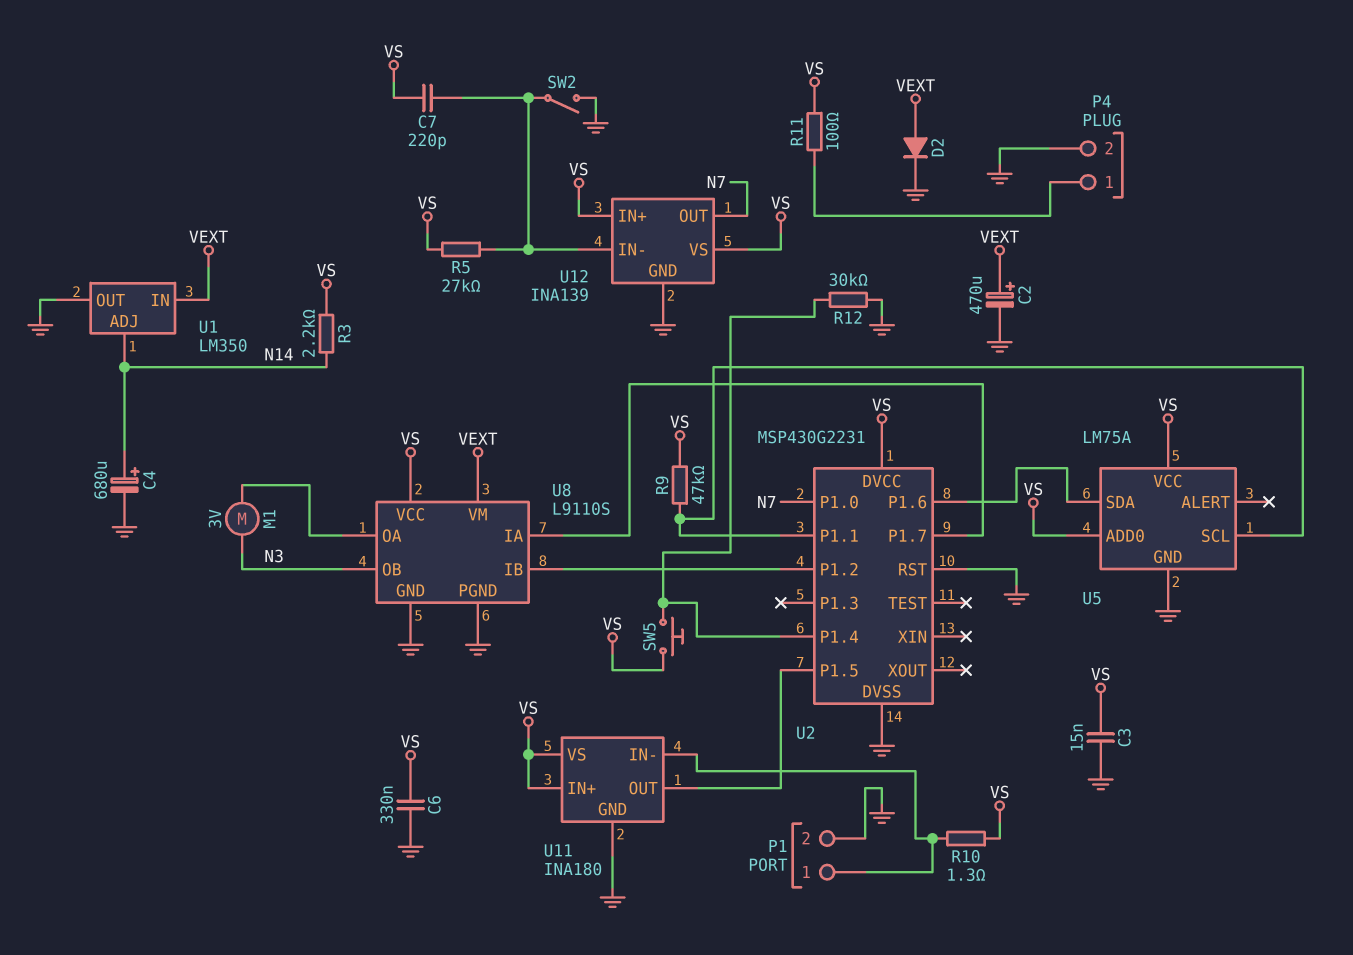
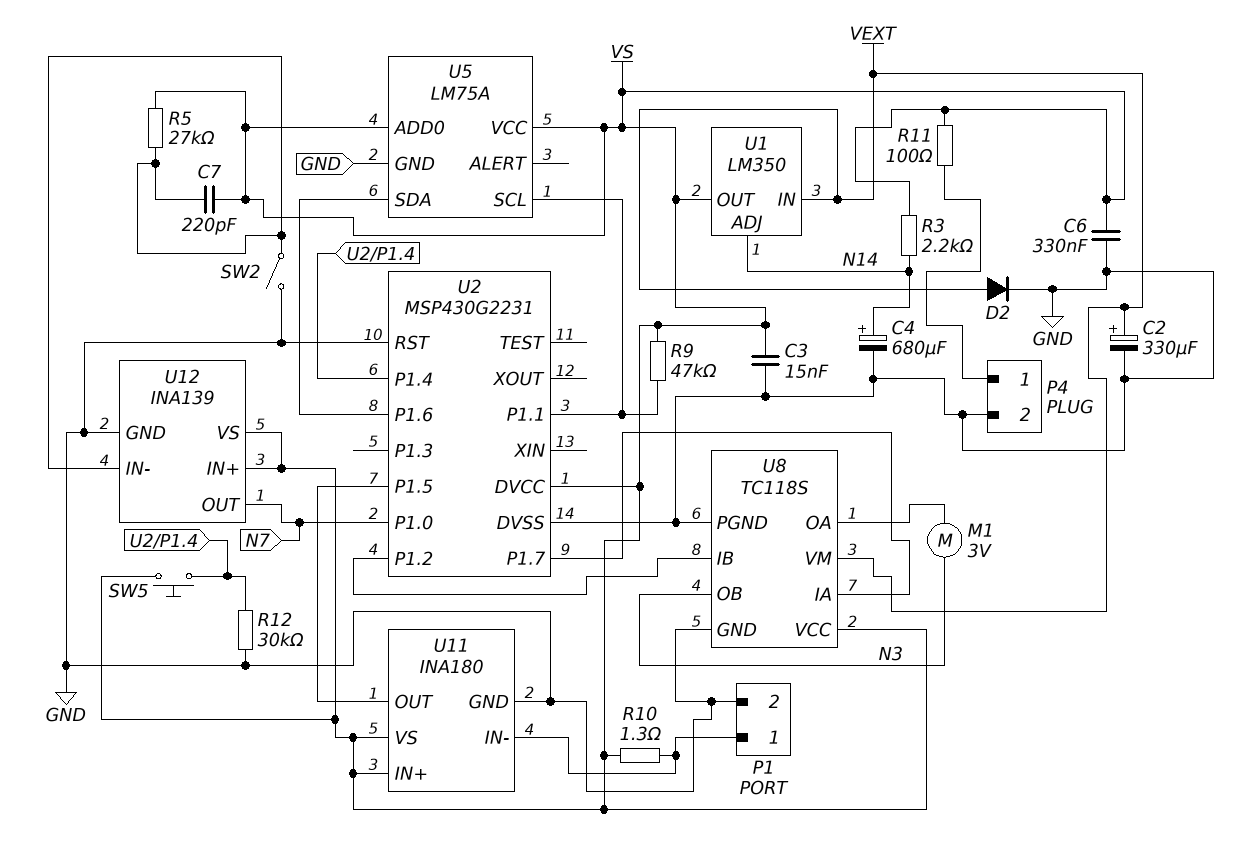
C2: 470uF (plus VEXT, minus GND) -> 330uF (plus VEXT, minus GND)
U1 pin OUT: GND -> VS
U8: L9110S -> TC118S

